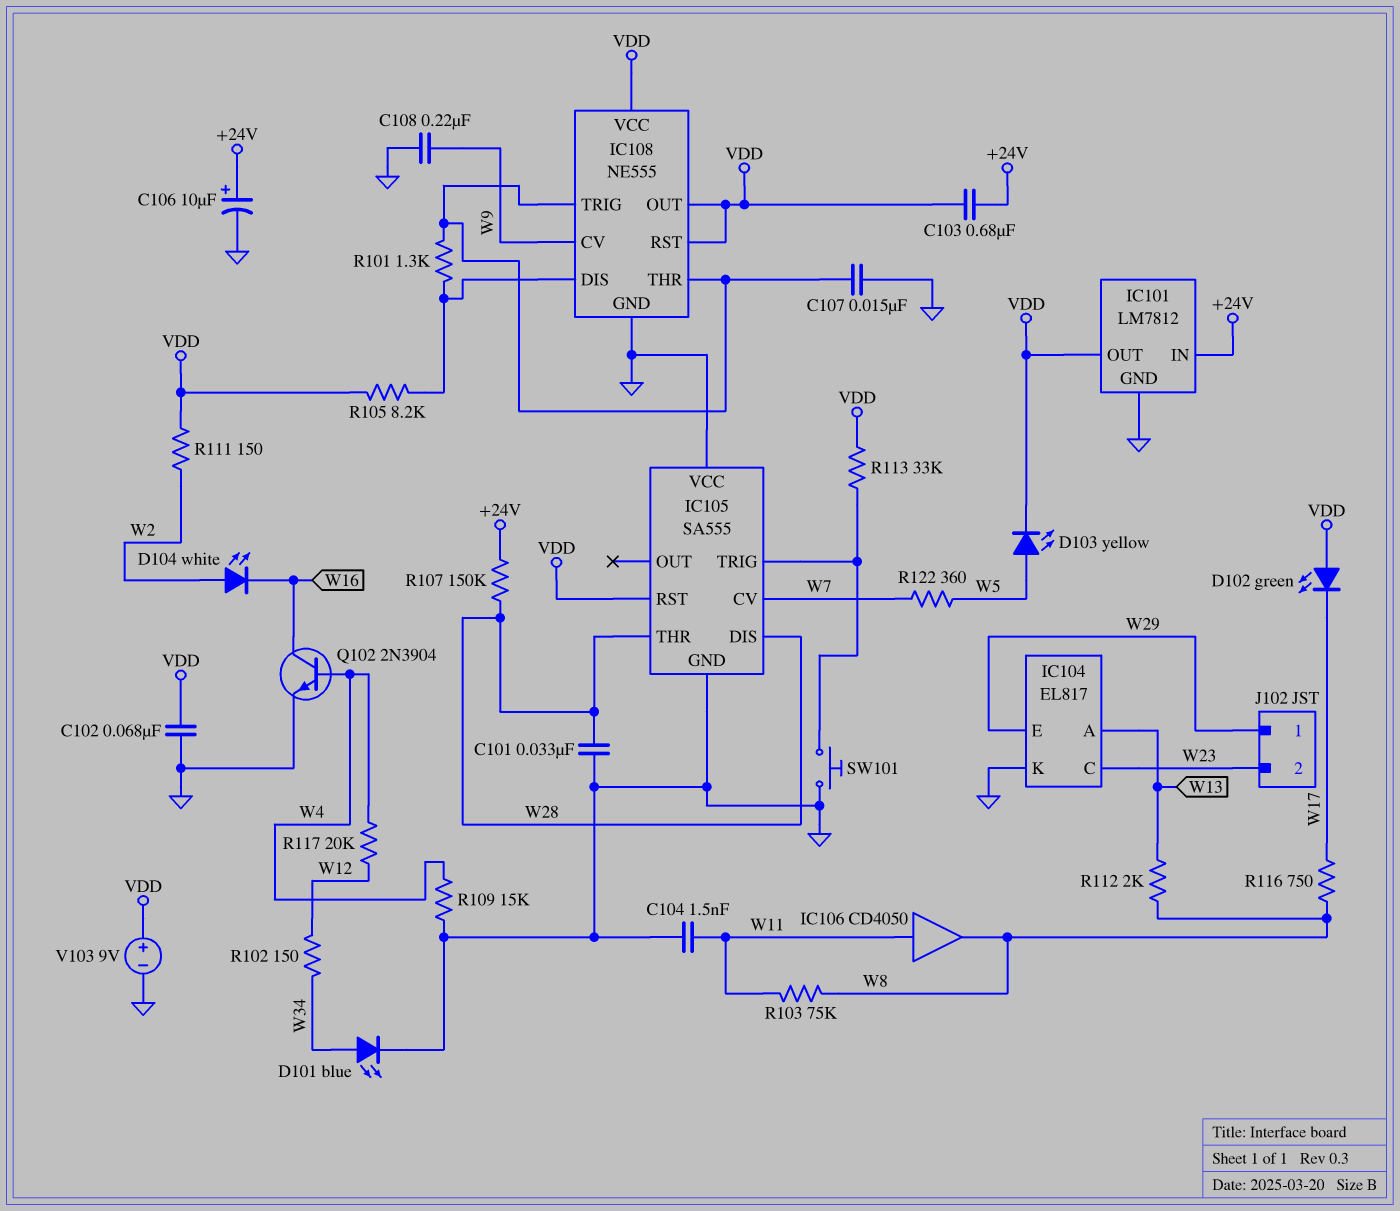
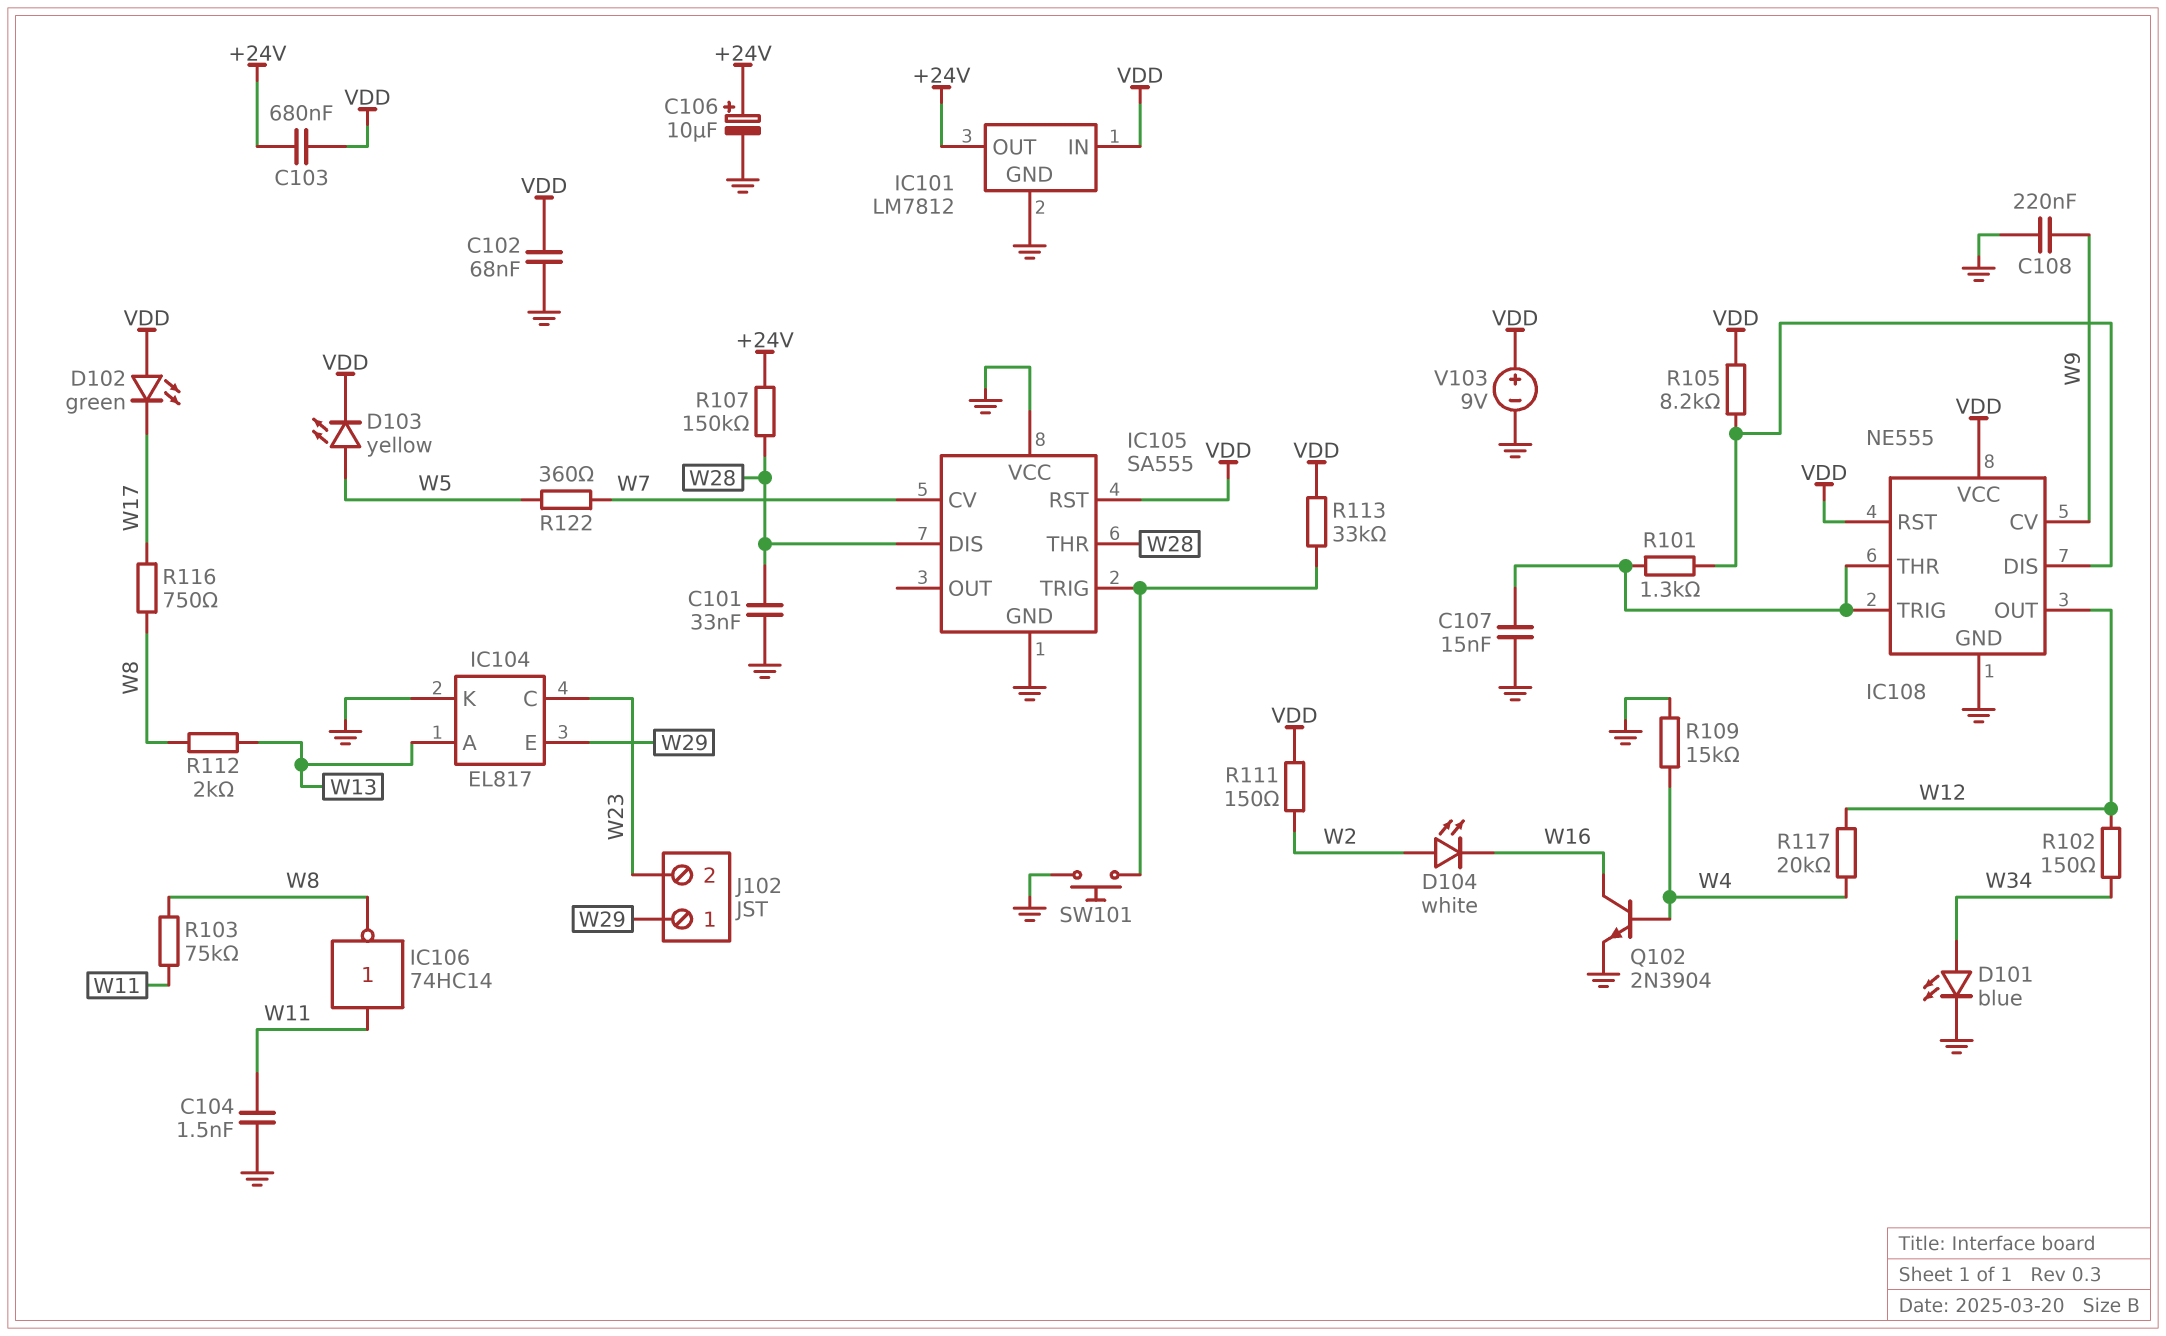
IC101 pin IN: +24V -> VDD
IC101 pin OUT: VDD -> +24V
IC106: buffer CD4050 (in W11, out W8) -> NOT 74HC14 (in W11, out W8)
IC108 pin OUT: VDD -> W12

